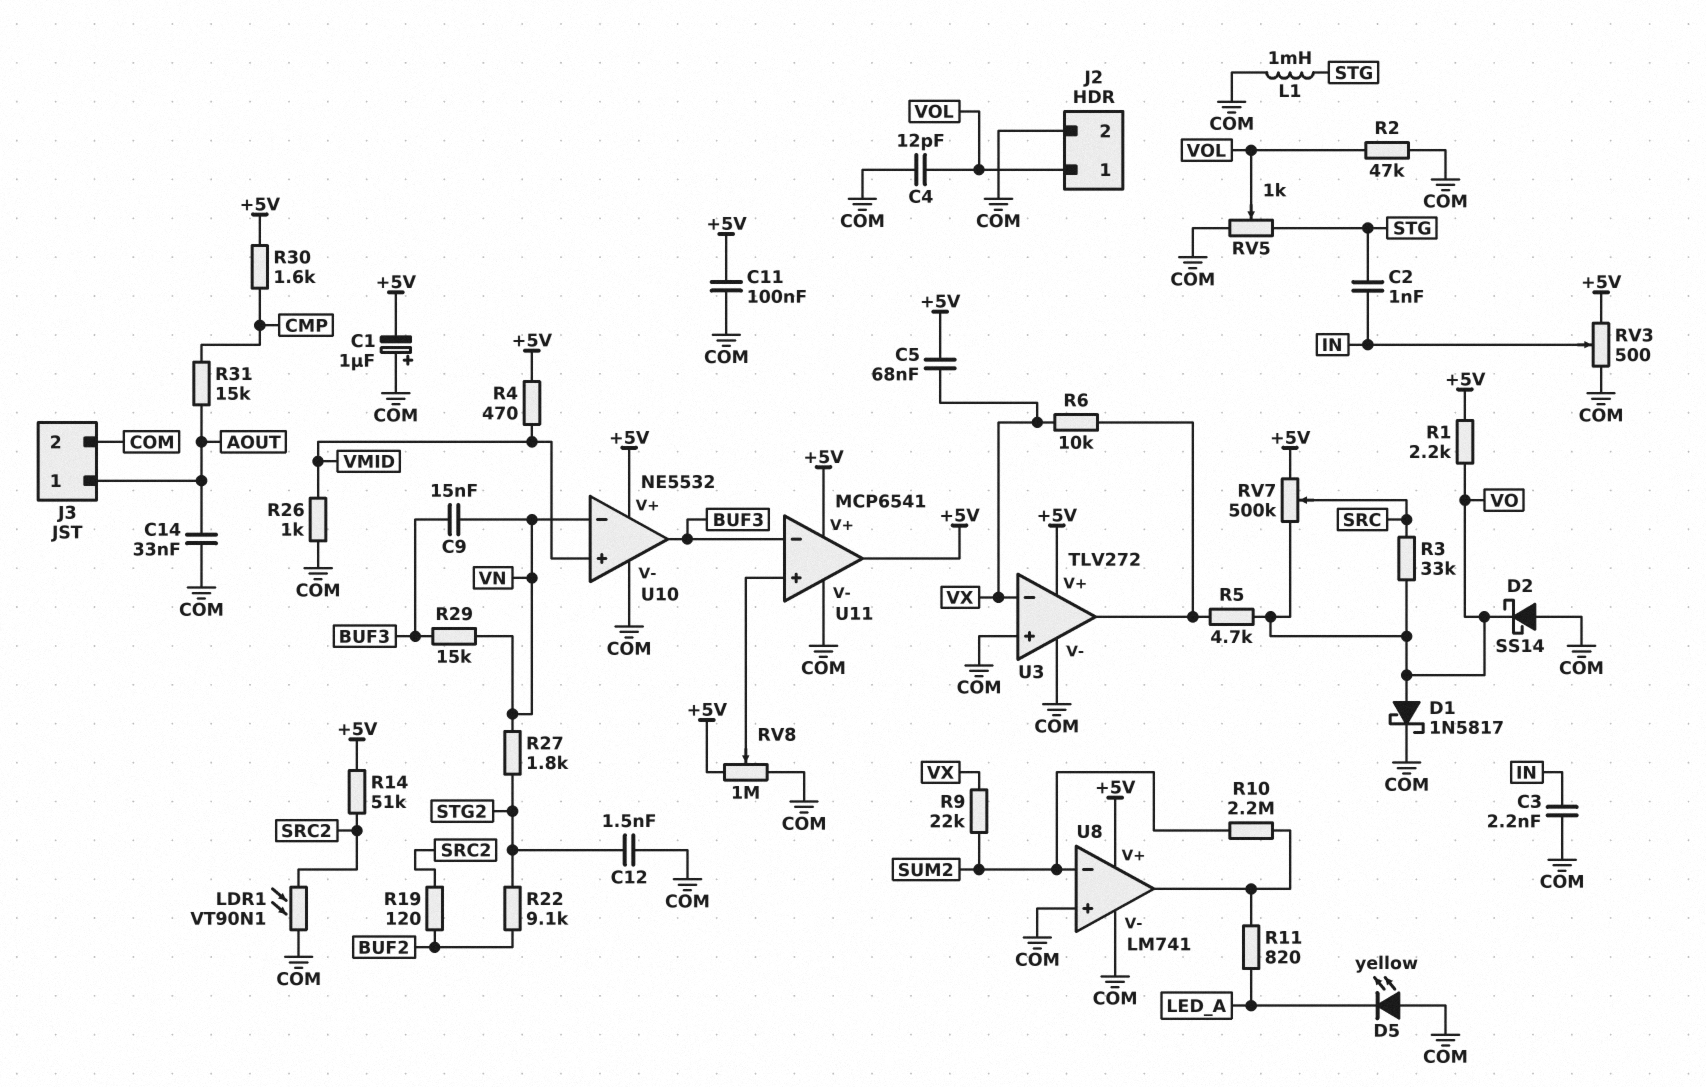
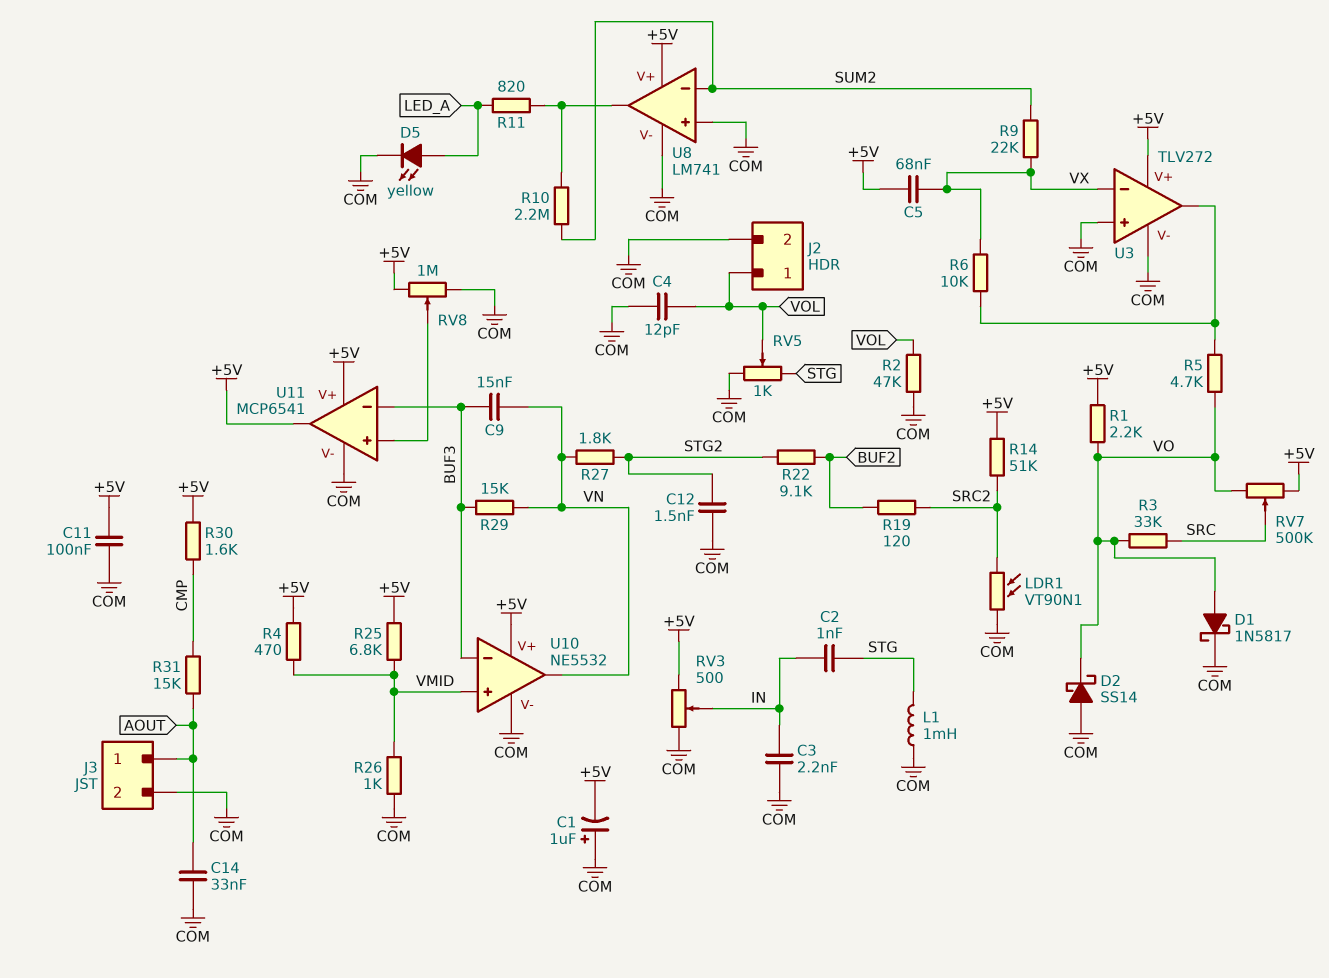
D5: LED yellow (A COM, K LED_A) -> LED yellow (A LED_A, K COM)
R25: none -> 6.8k (+5V, VMID)
U10 pin in-: VN -> BUF3
U10 pin out: BUF3 -> VN

